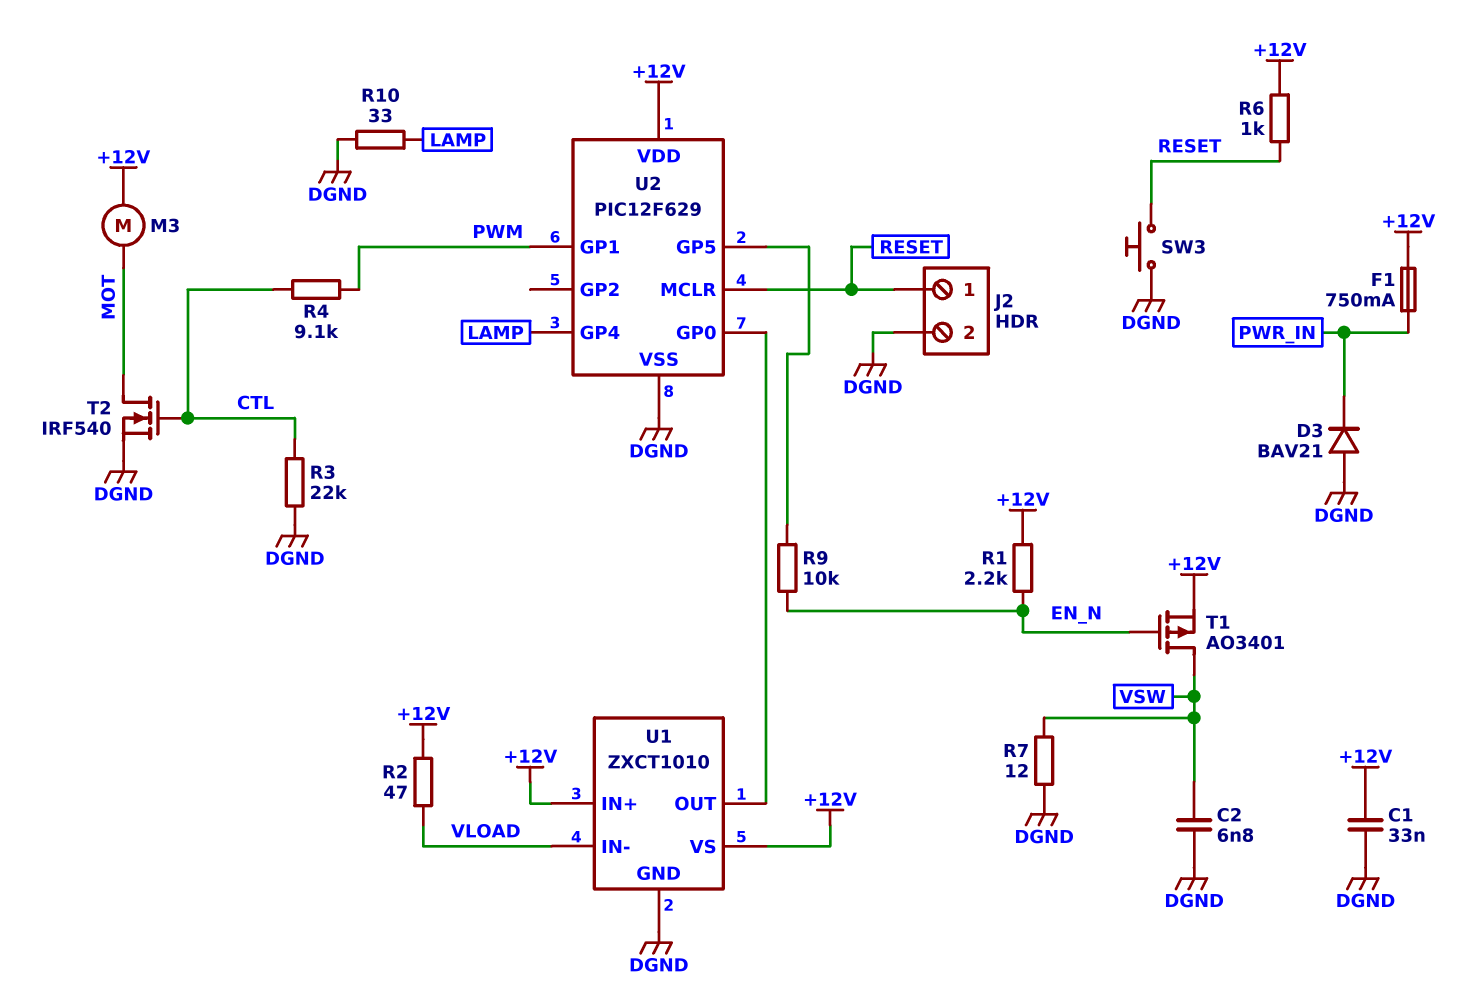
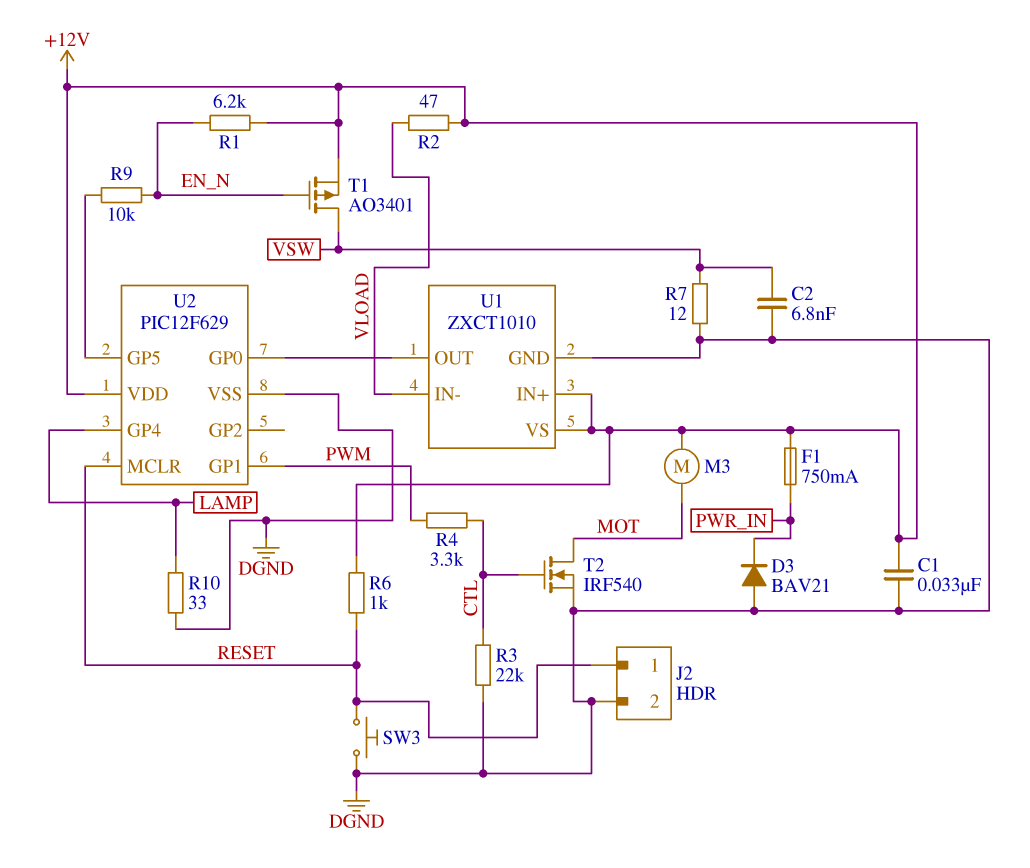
R1: 2.2k (+12V, EN_N) -> 6.2k (+12V, EN_N)
R4: 9.1k (CTL, PWM) -> 3.3k (CTL, PWM)

